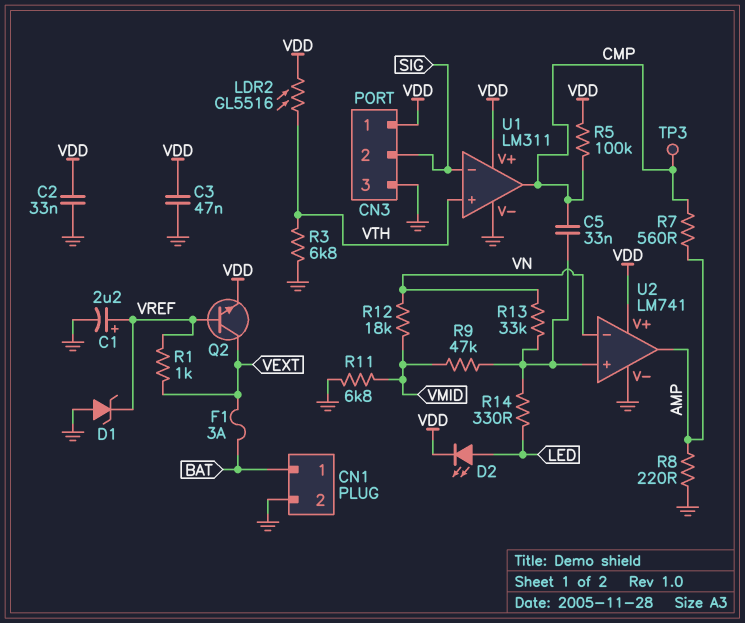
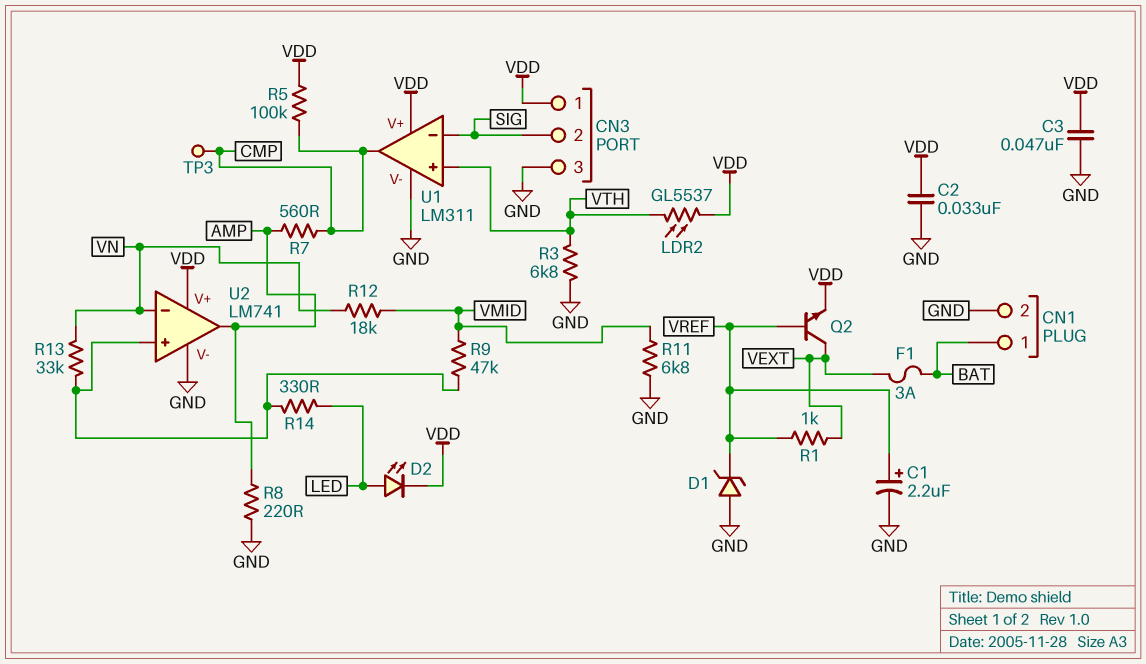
C5: 33nF (CMP, U2/in+) -> none
LDR2: GL5516 (VDD, VTH) -> GL5537 (VDD, VTH)

